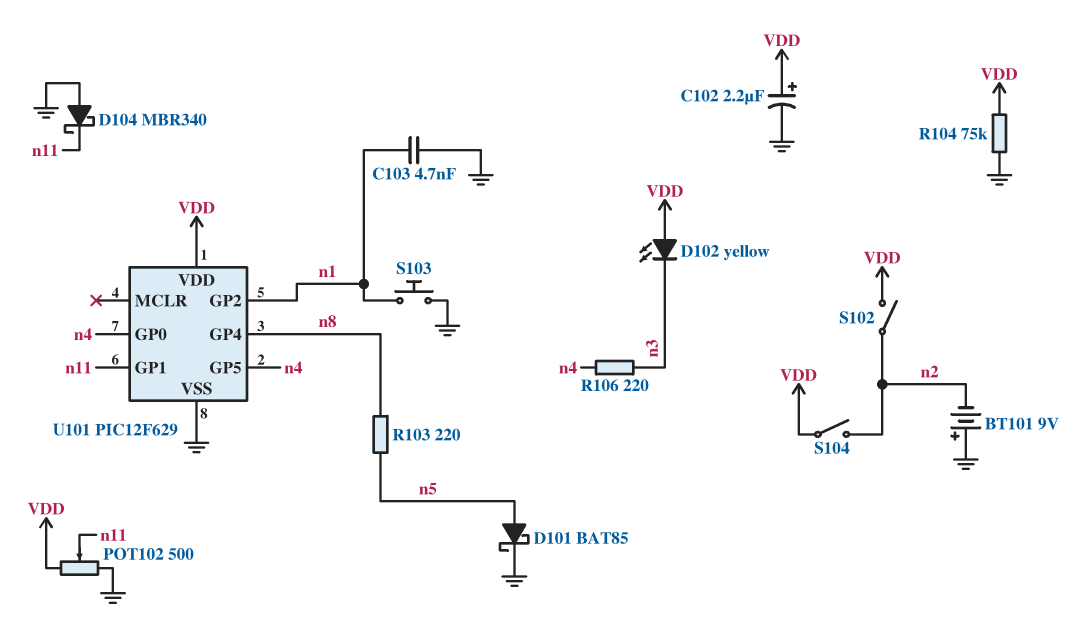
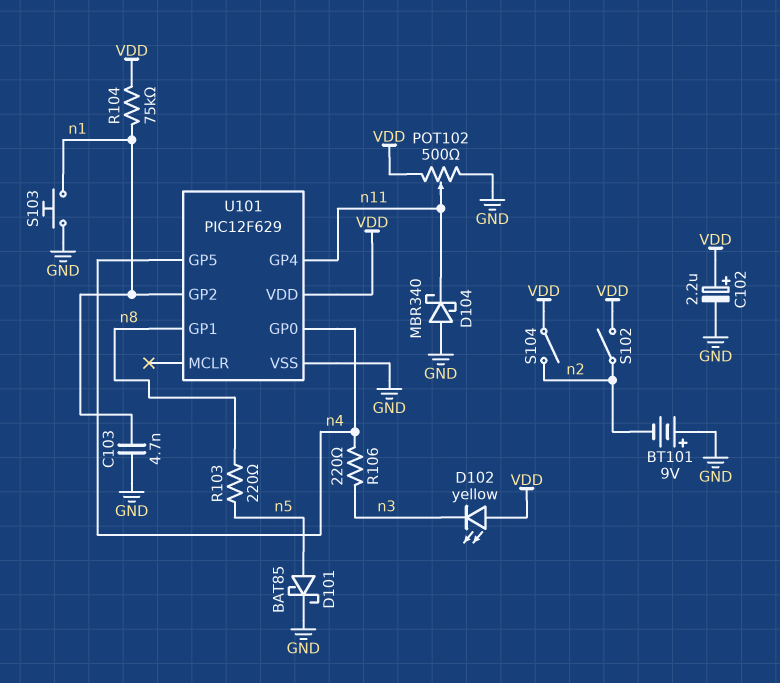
R104: 75k (GND, VDD) -> 75k (VDD, n1)
U101 pin GP1: n11 -> n8
U101 pin GP4: n8 -> n11

